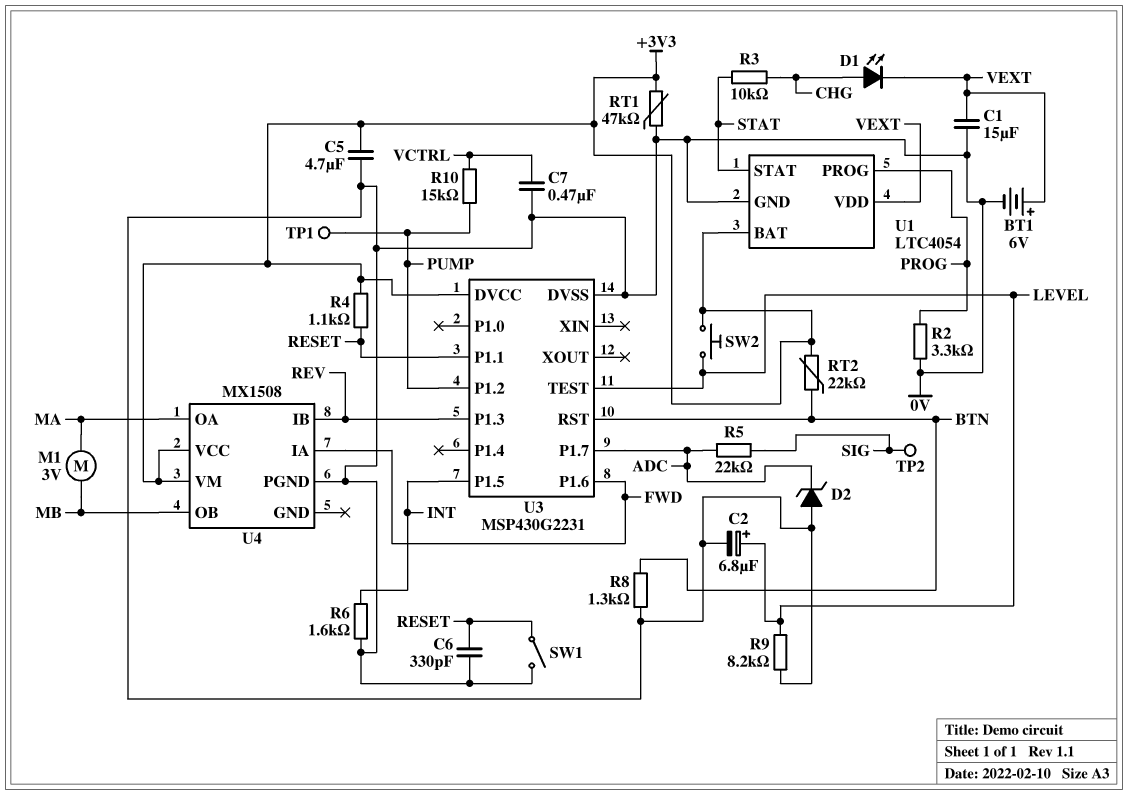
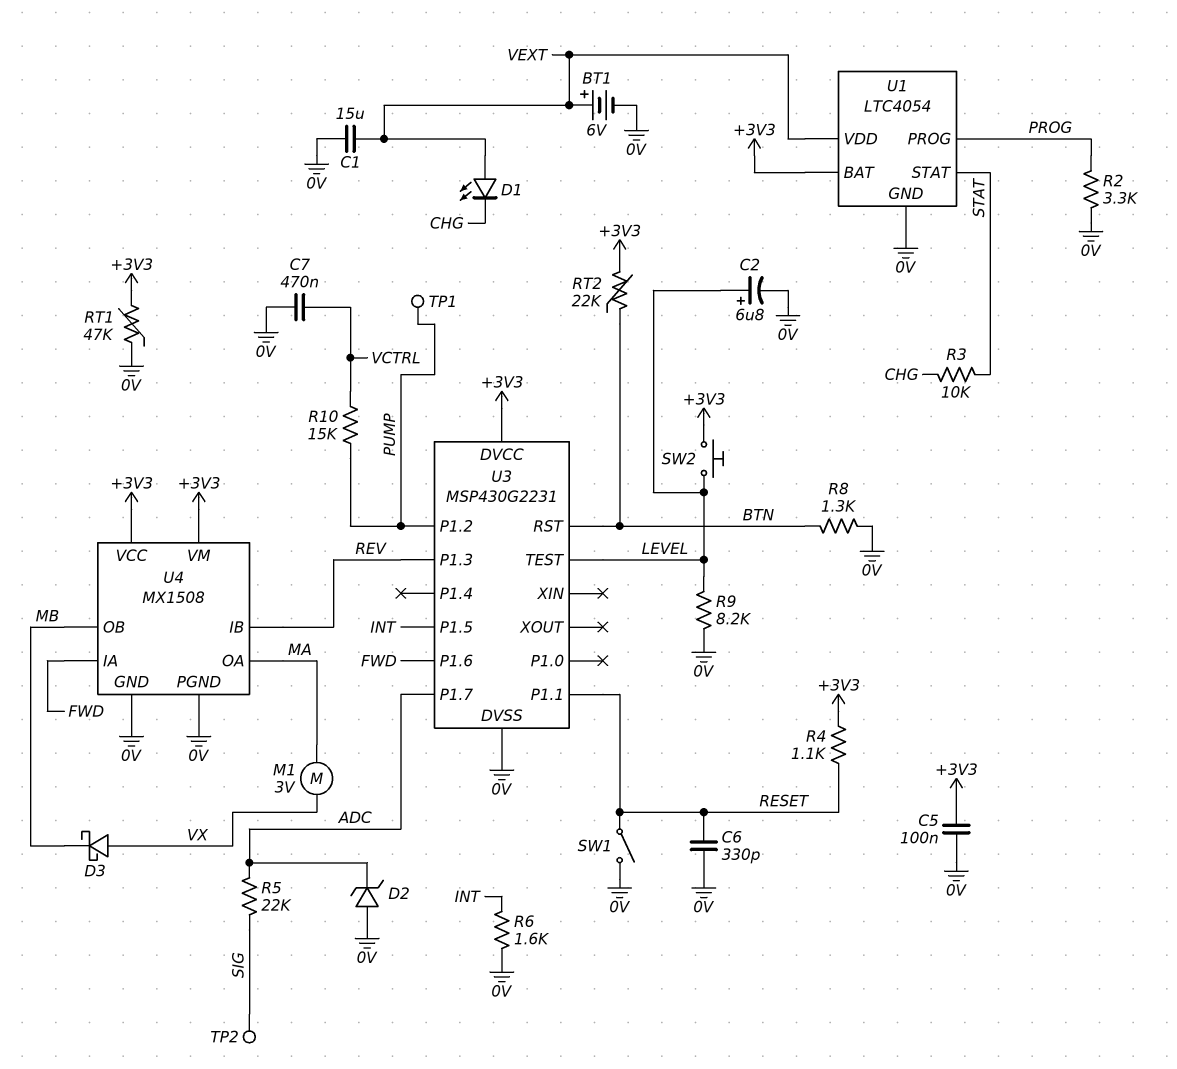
C5: 4.7uF (+3V3, 0V) -> 100nF (+3V3, 0V)
D1: LED (A CHG, K VEXT) -> LED (A VEXT, K CHG)
D3: none -> schottky (A VX, K MB)
M1: motor 3V (MA, MB) -> motor 3V (MA, VX)
U4 pin GND: none -> 0V

